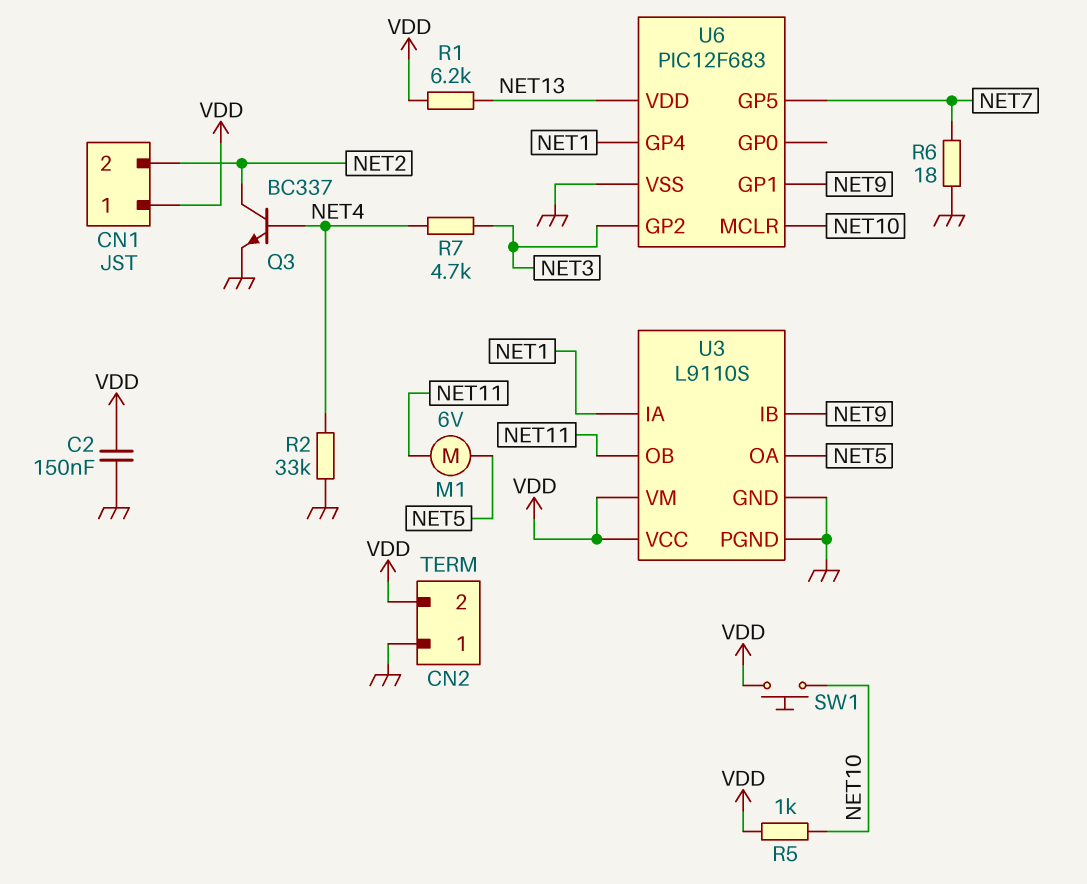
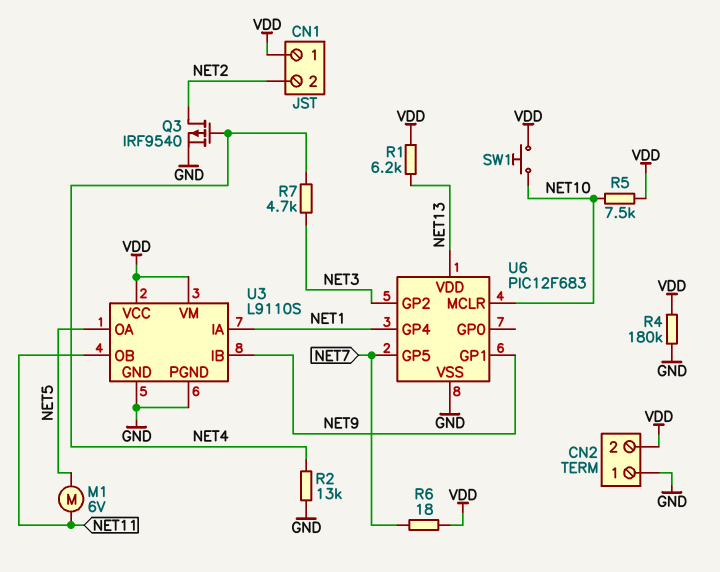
C2: 150nF (GND, VDD) -> none
Q3: NPN BC337 (B NET4, C NET2, E GND) -> PMOS IRF9540 (G NET4, D NET2, S GND)
R2: 33k (GND, NET4) -> 13k (GND, NET4)
R4: none -> 180k (GND, VDD)
R5: 1k (NET10, VDD) -> 7.5k (NET10, VDD)
R6: 18 (GND, NET7) -> 18 (NET7, VDD)

